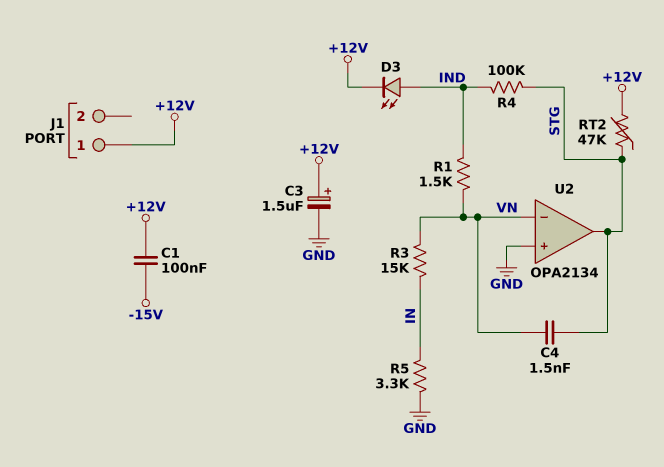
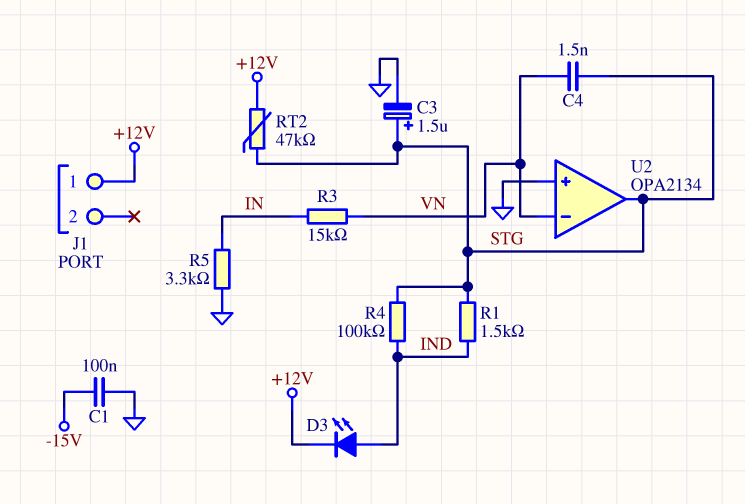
C1: 100nF (+12V, -15V) -> 100nF (-15V, GND)
C3: 1.5uF (plus +12V, minus GND) -> 1.5uF (plus STG, minus GND)
R1: 1.5k (IND, VN) -> 1.5k (IND, STG)

